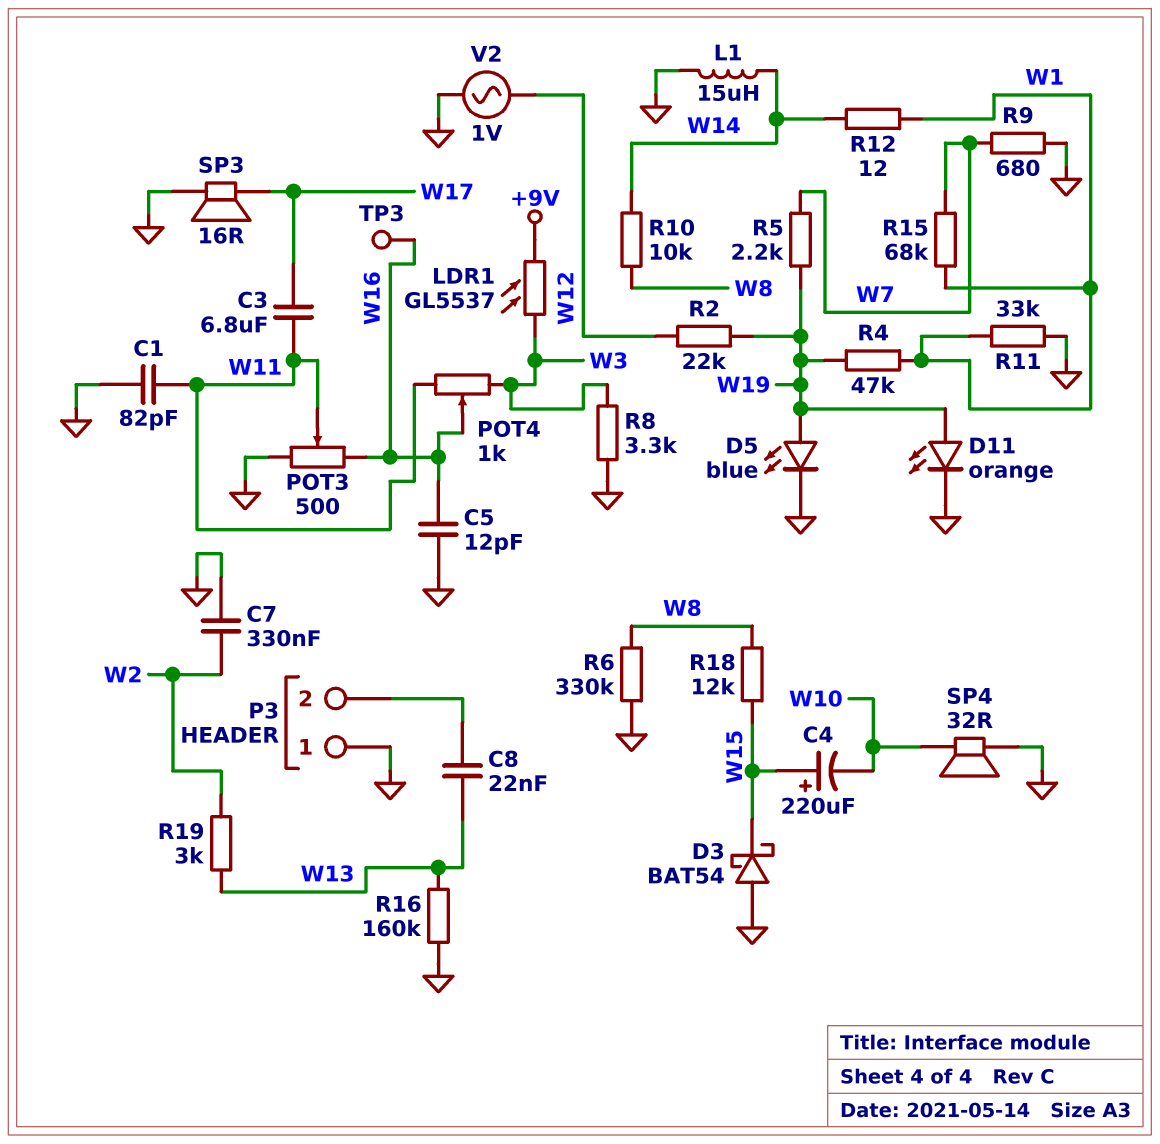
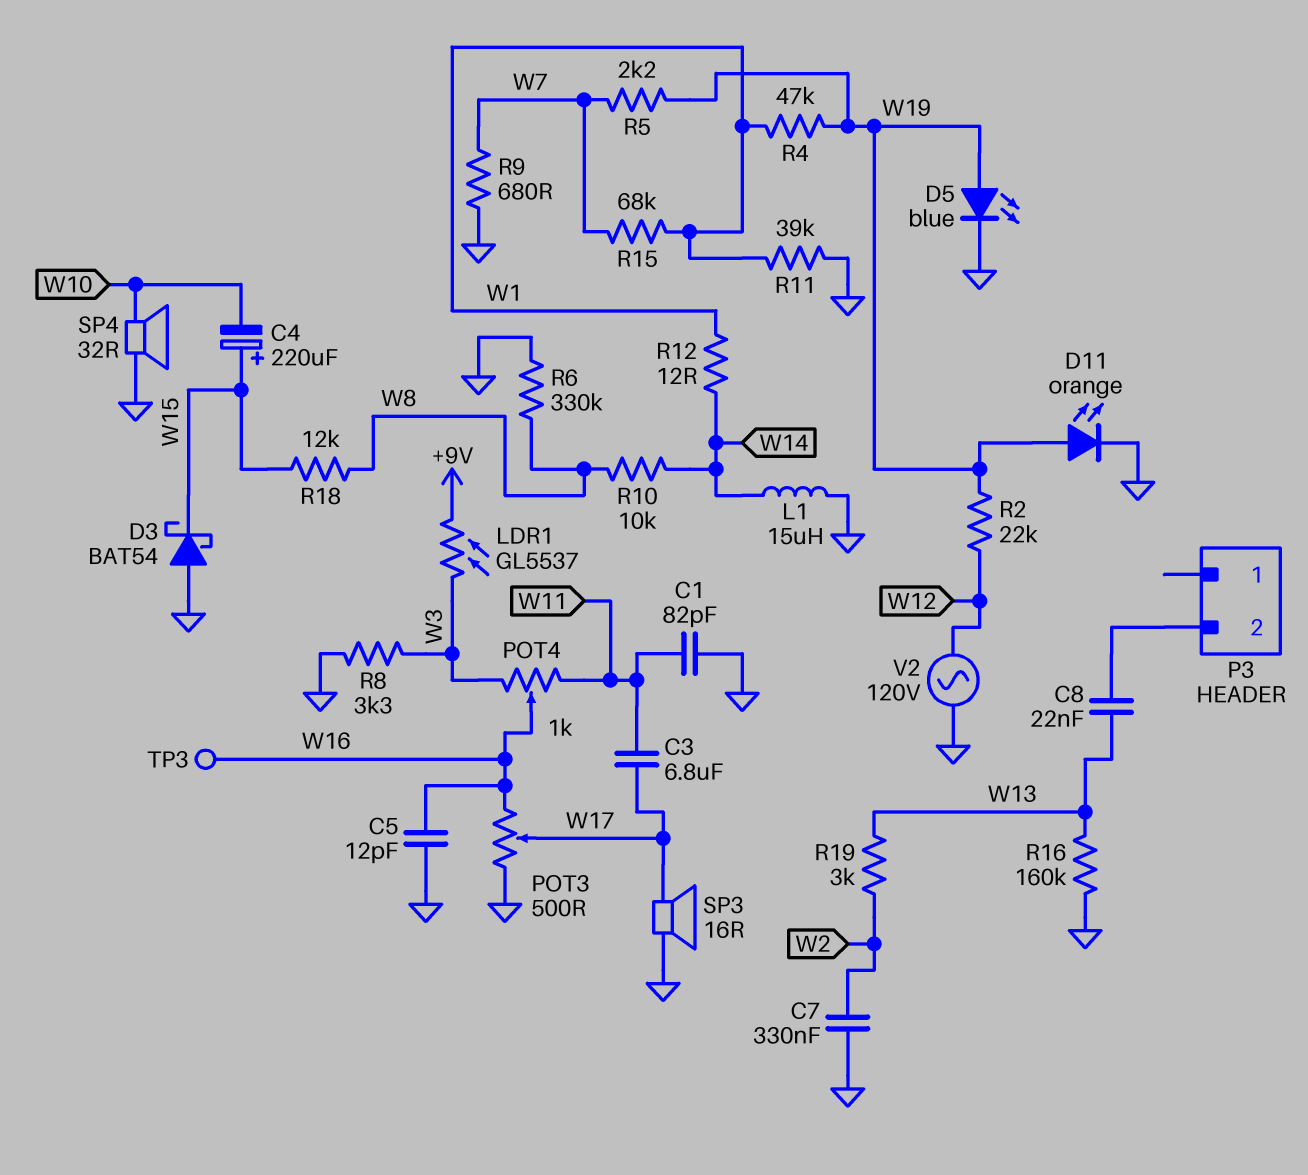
P3 pin 1: GND -> none
POT3: 500 (GND, W16, wiper W11) -> 500 (GND, W16, wiper W17)
R11: 33k (GND, W1) -> 39k (GND, W1)
V2: AC 1V (GND, W12) -> AC 120V (GND, W12)

